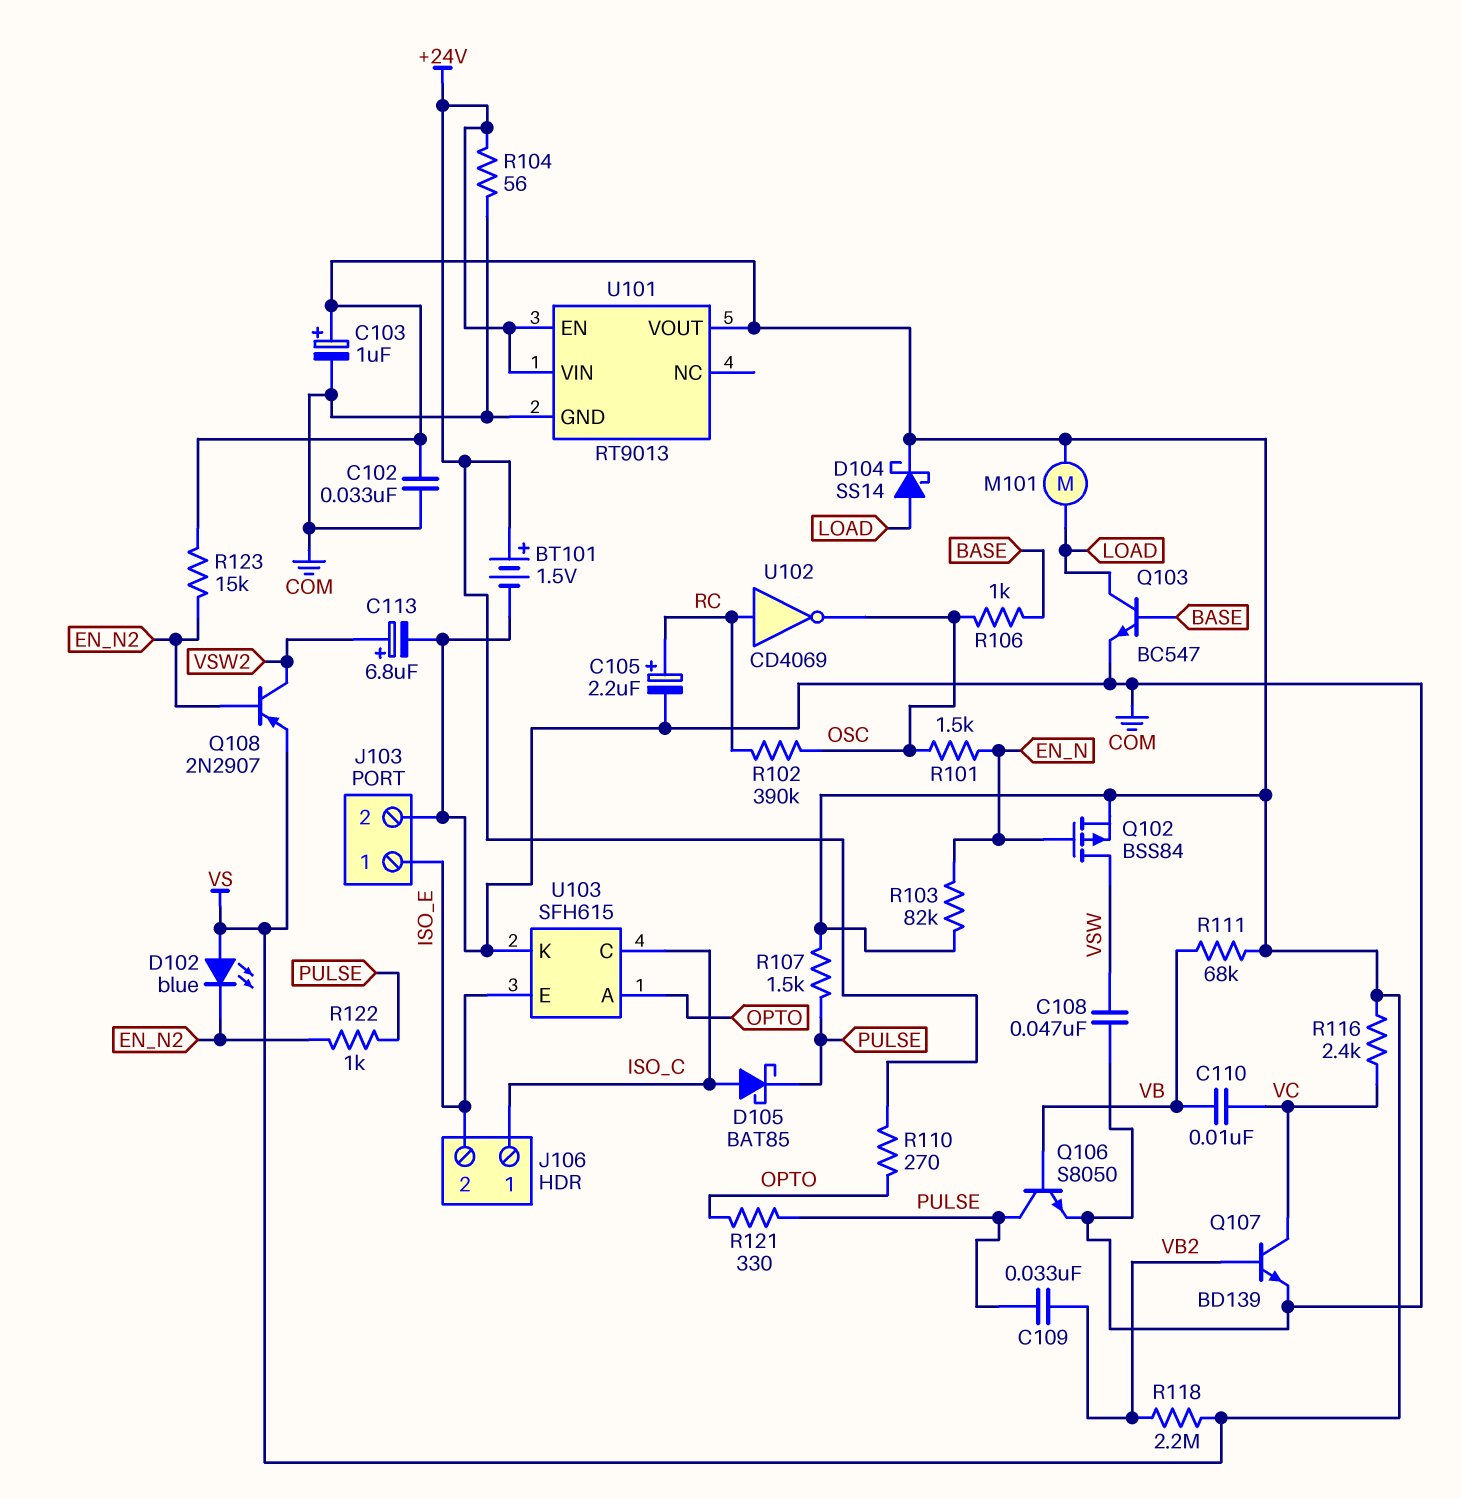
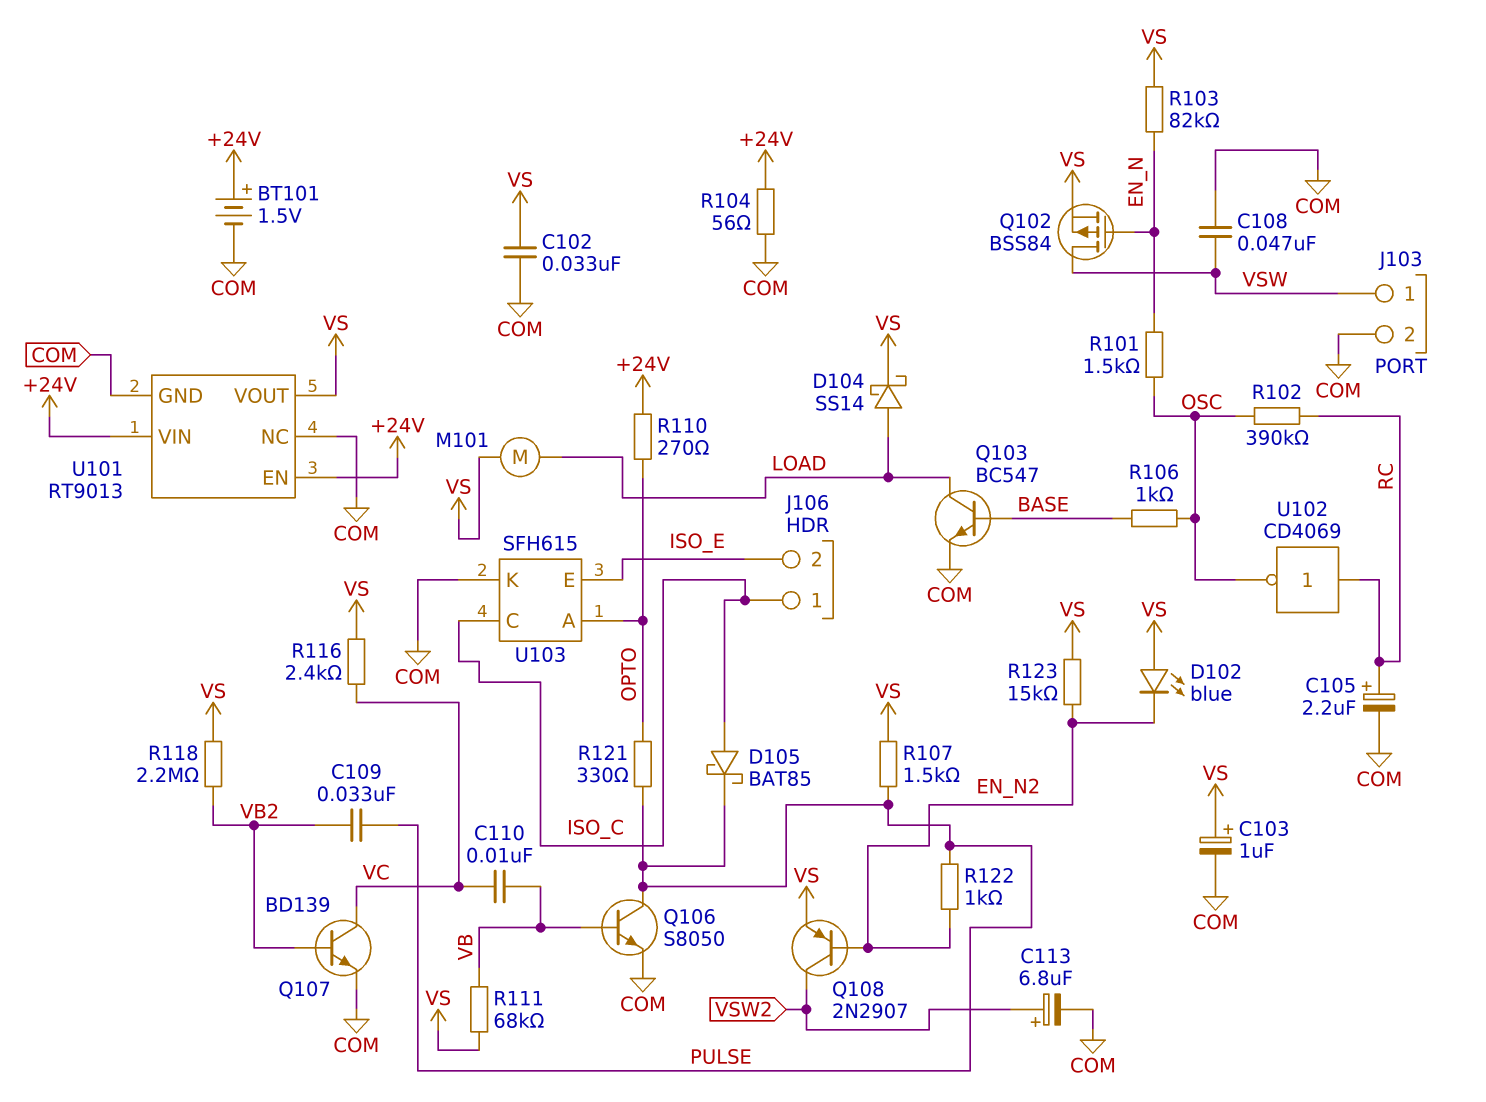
J103 pin 1: ISO_E -> VSW
U101 pin NC: none -> COM

